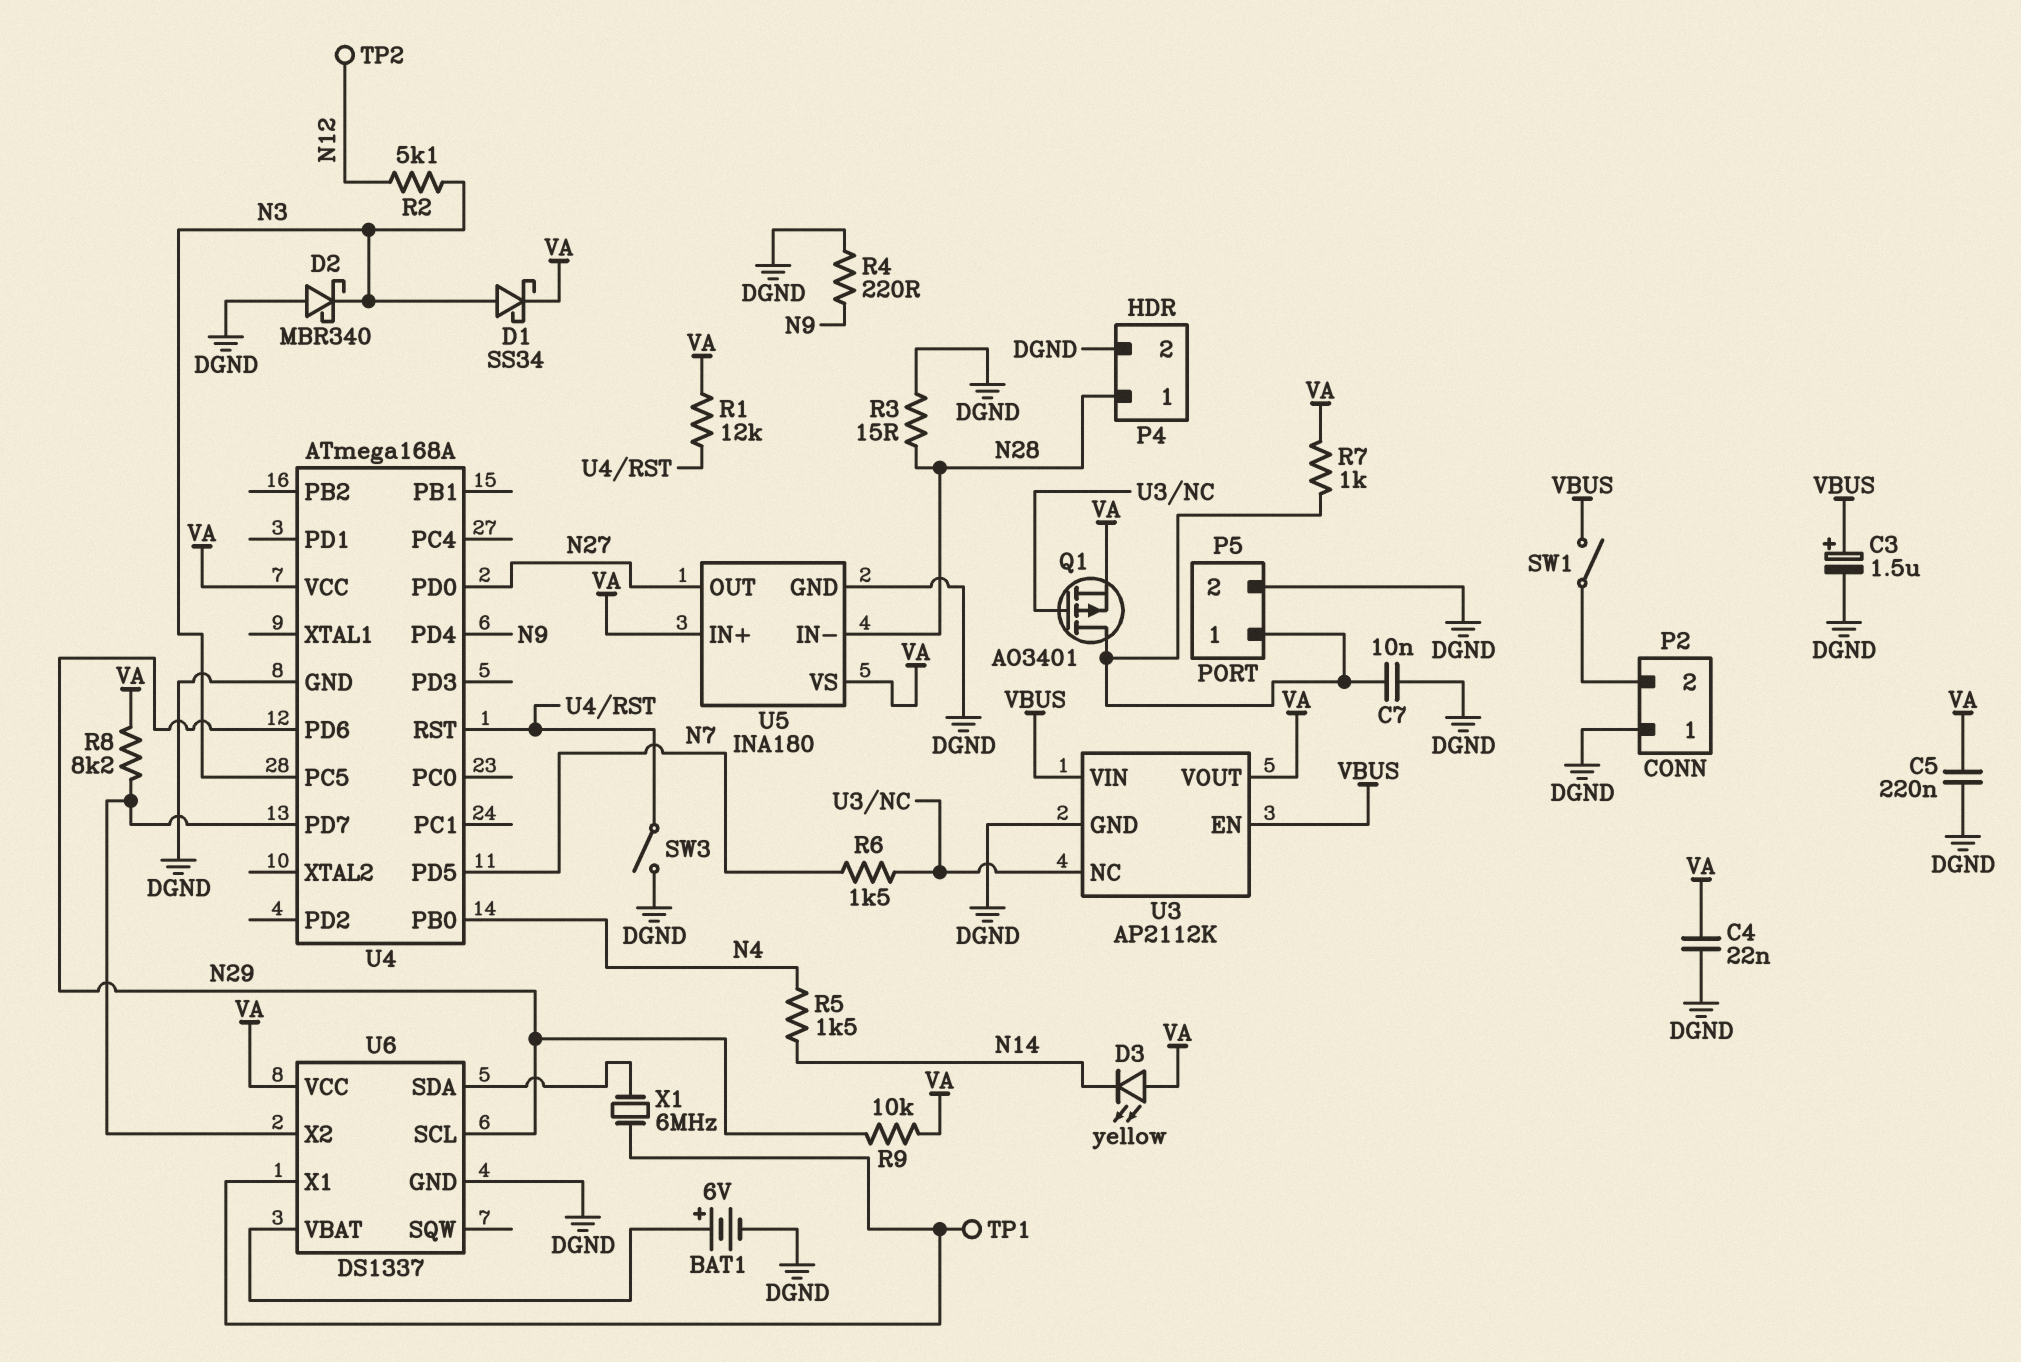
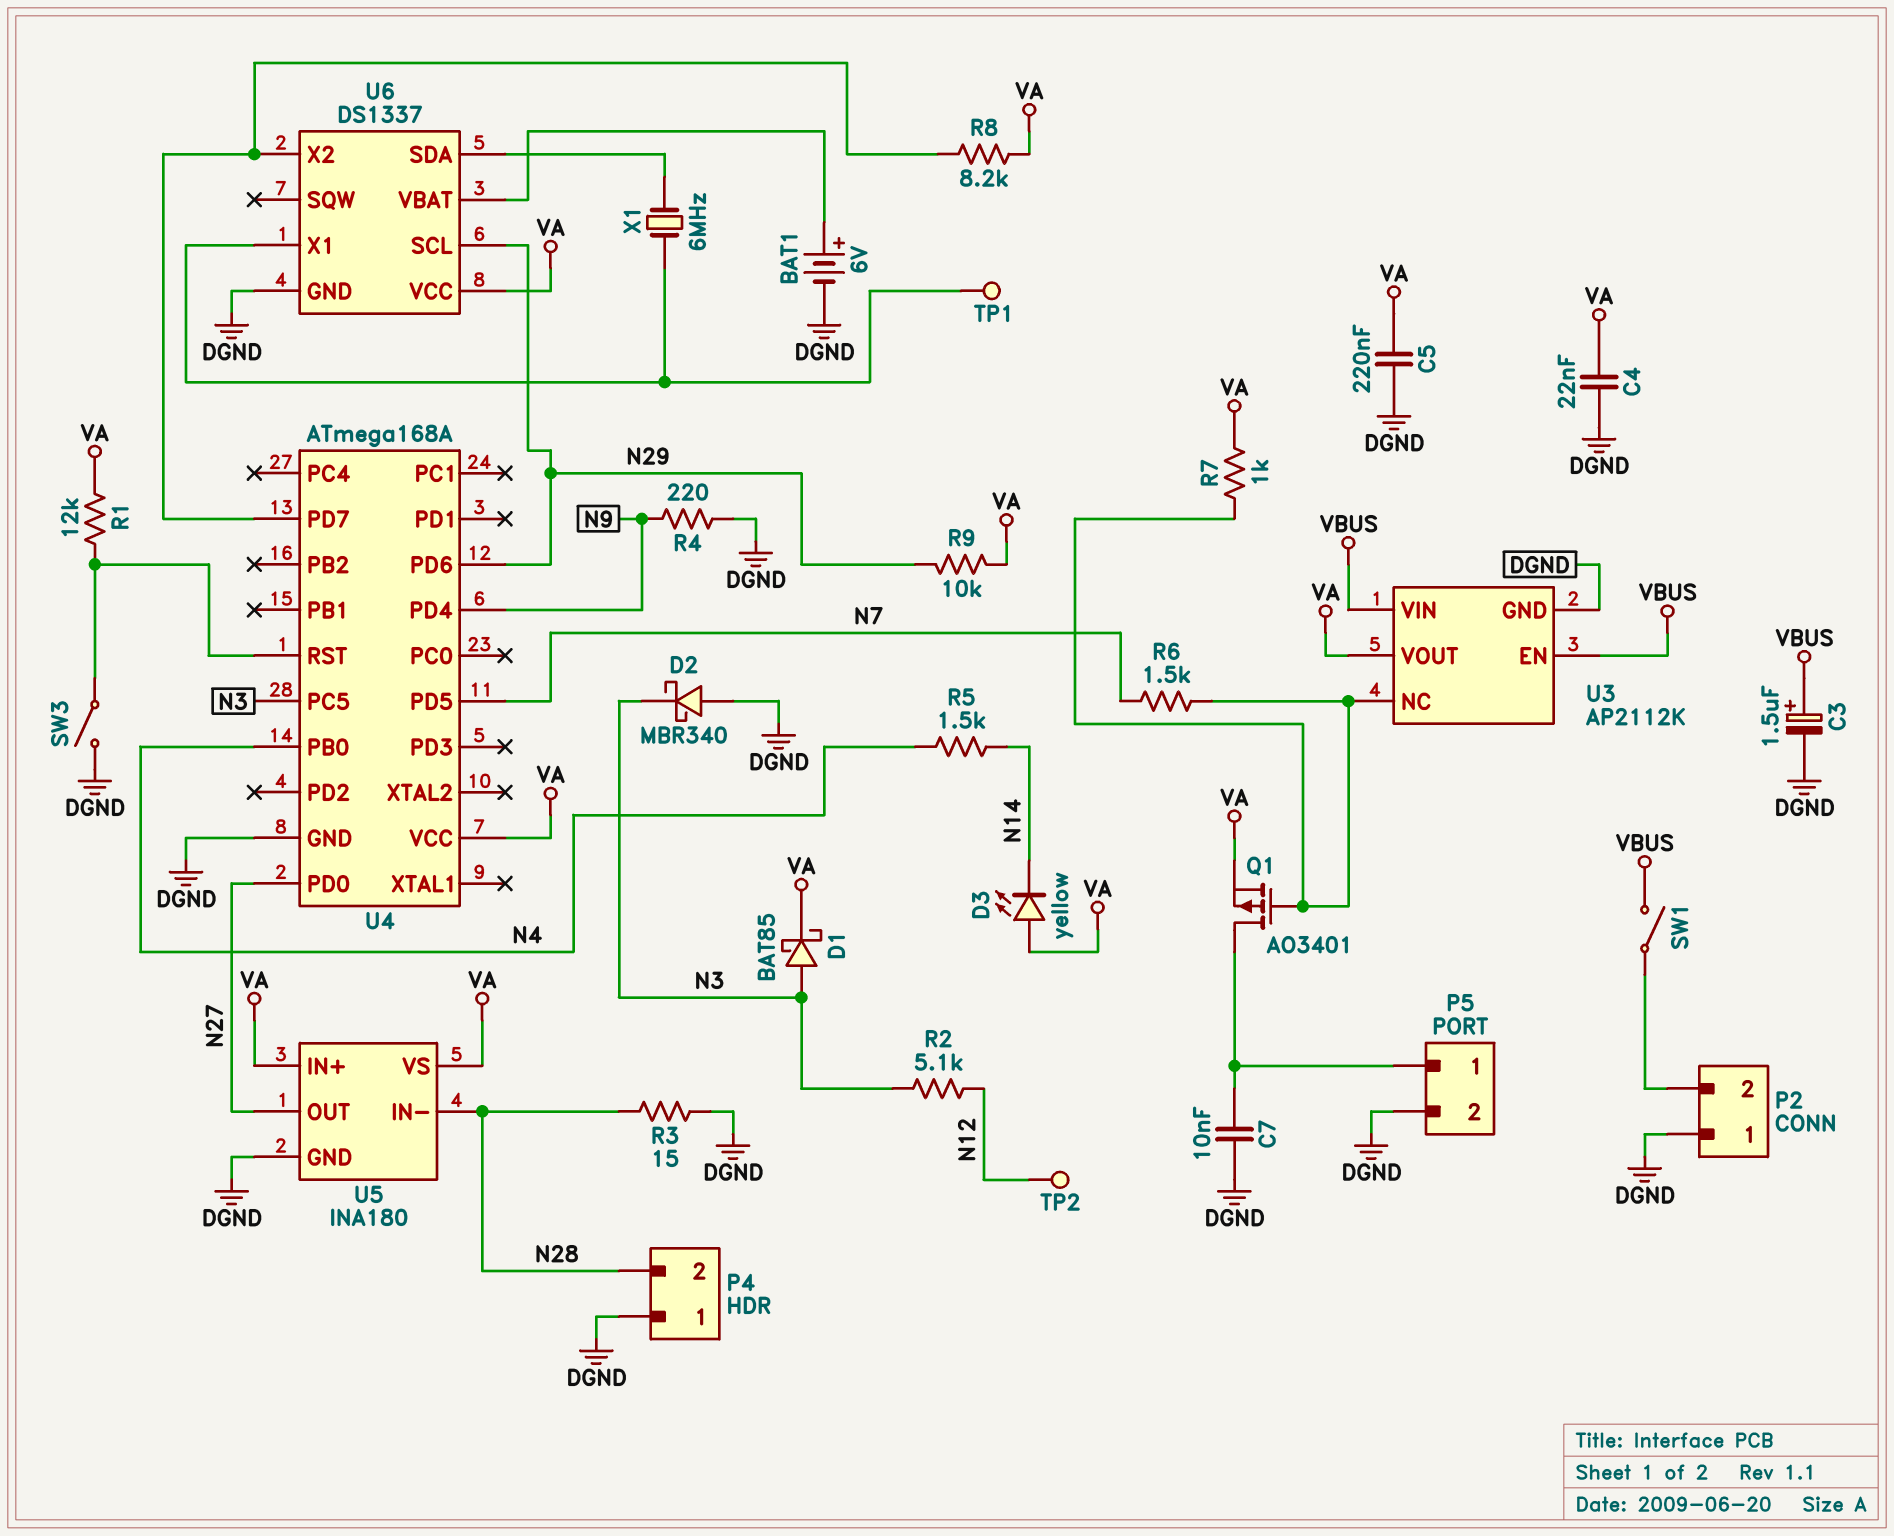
D1: schottky SS34 (A N3, K VA) -> schottky BAT85 (A N3, K VA)
P4 pin 1: N28 -> DGND
P4 pin 2: DGND -> N28
R7: 1k (P5/1, VA) -> 1k (U3/NC, VA)

